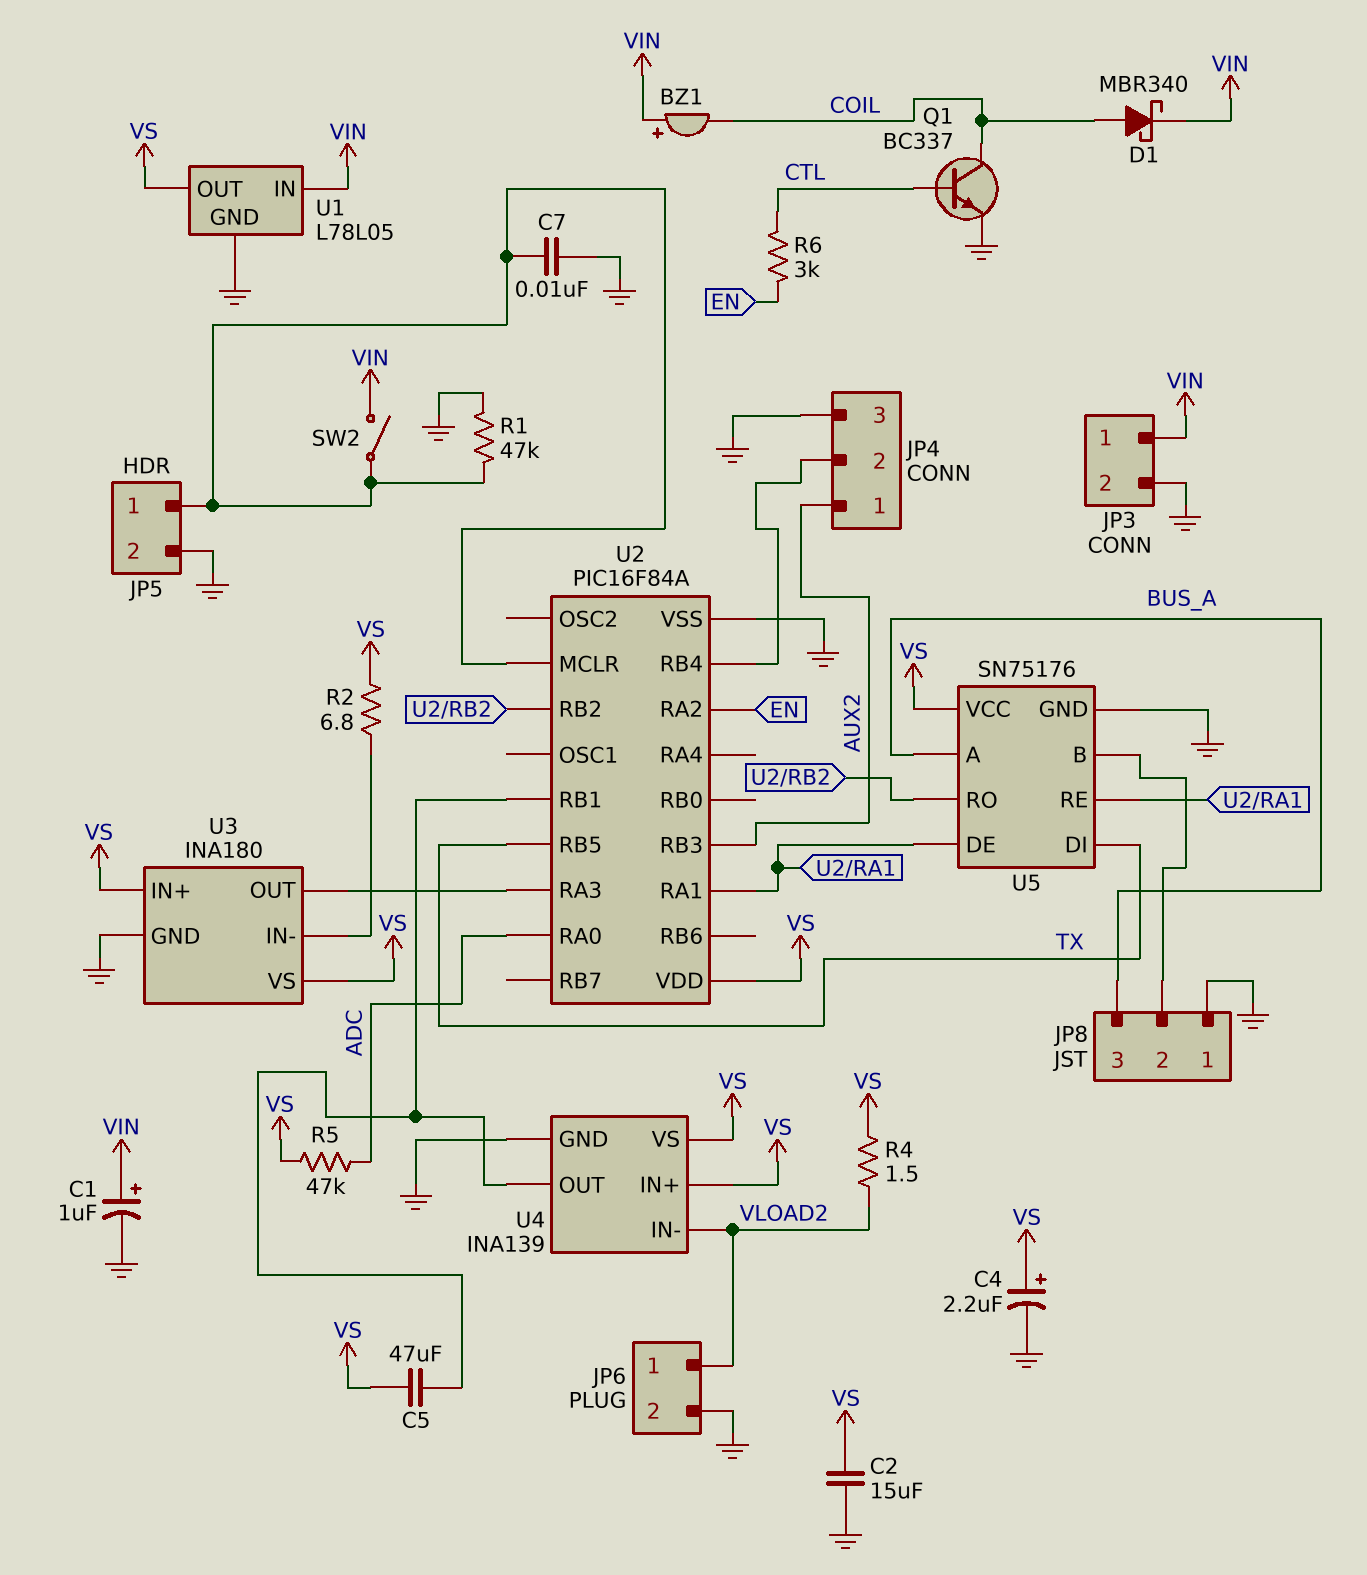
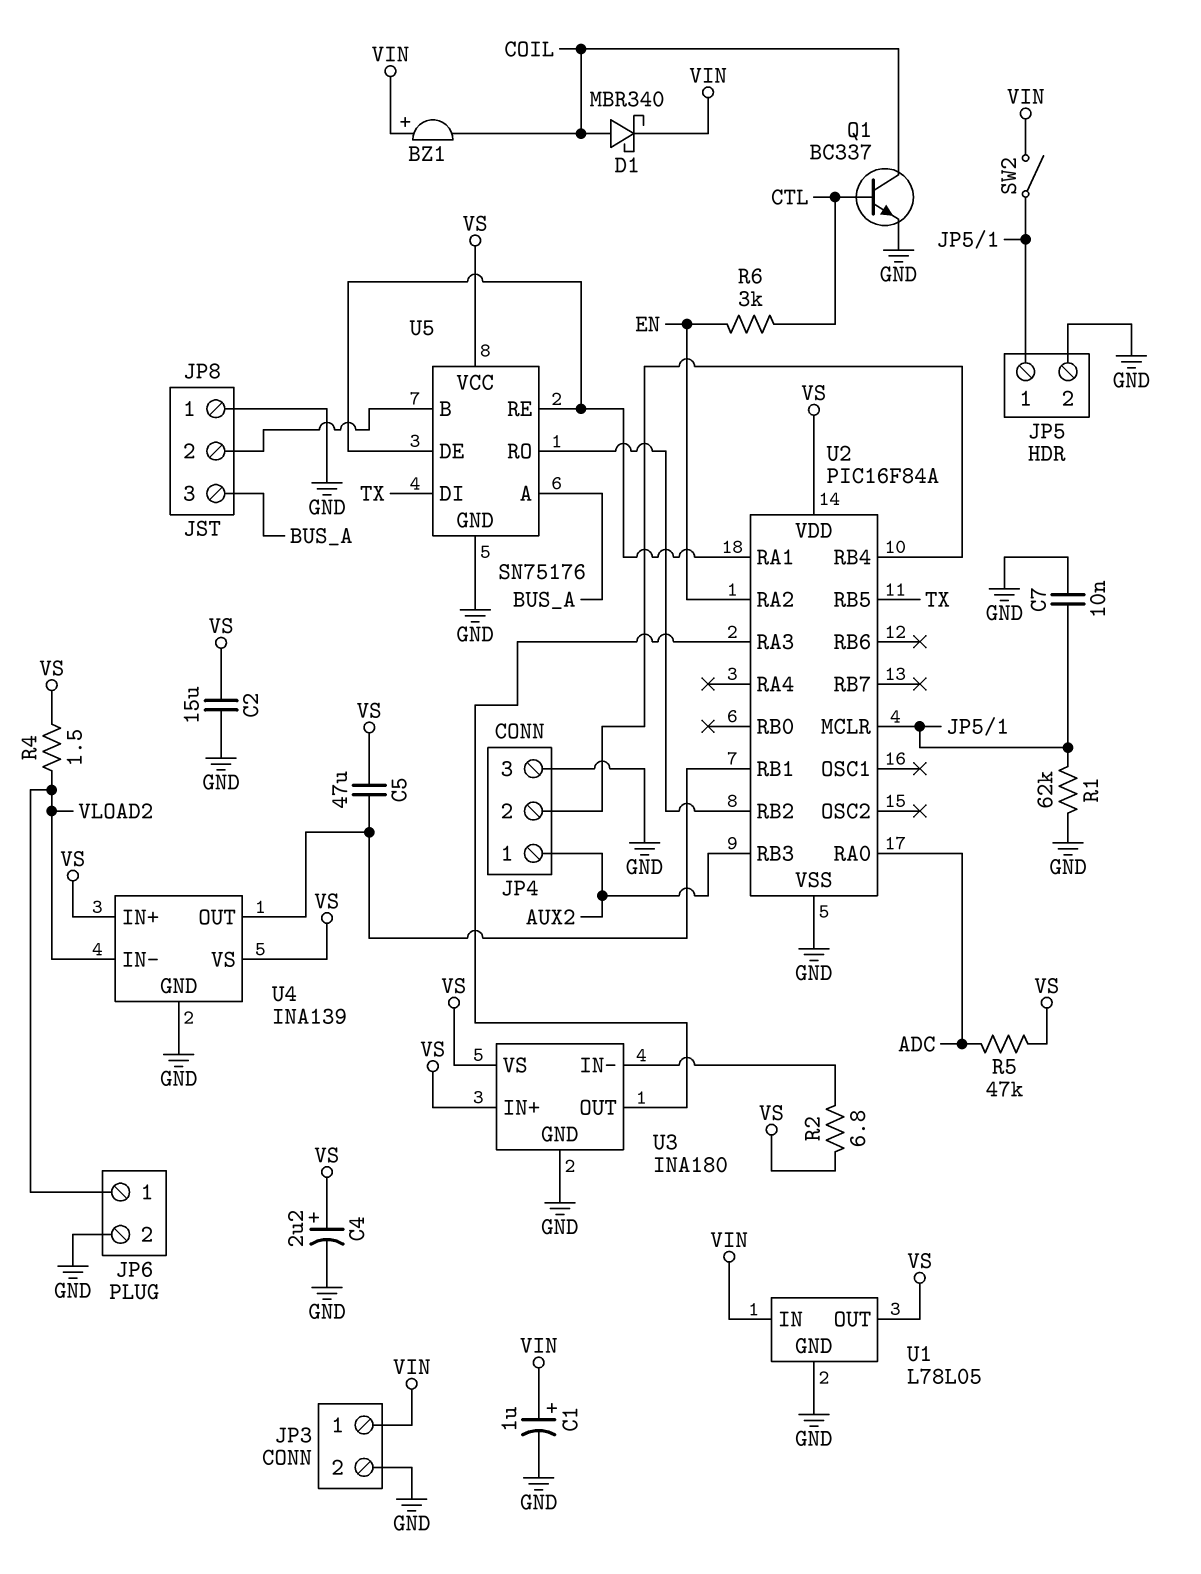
R1: 47k (GND, JP5/1) -> 62k (GND, JP5/1)

